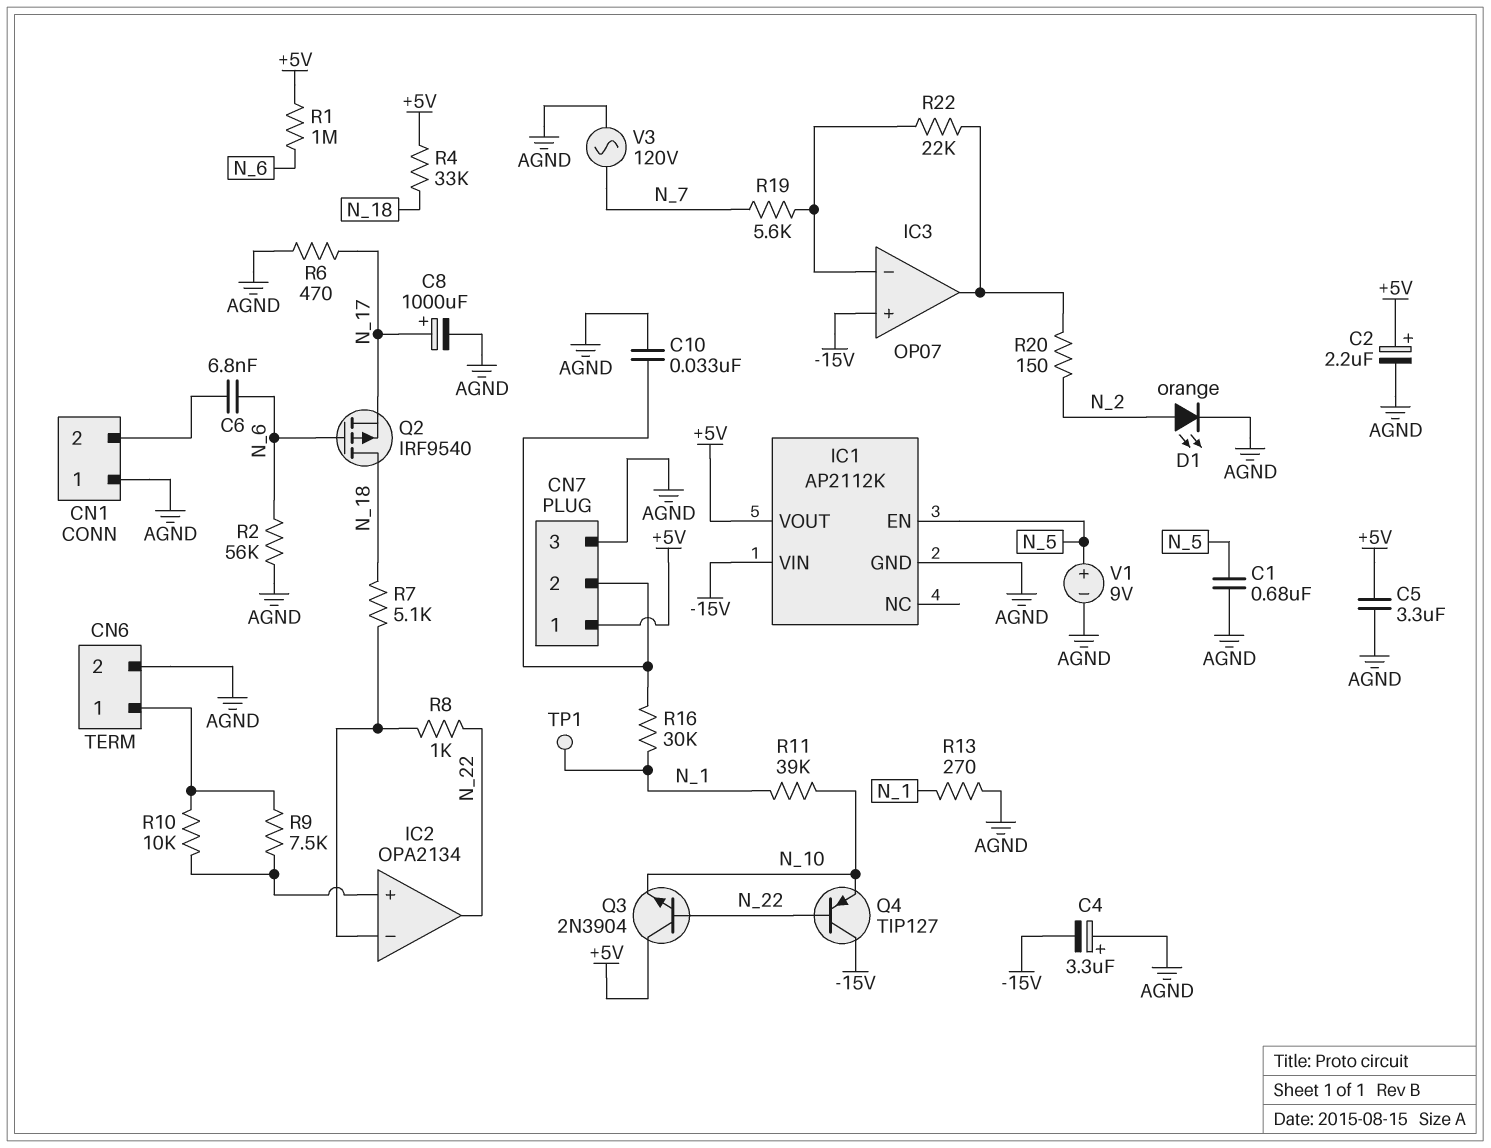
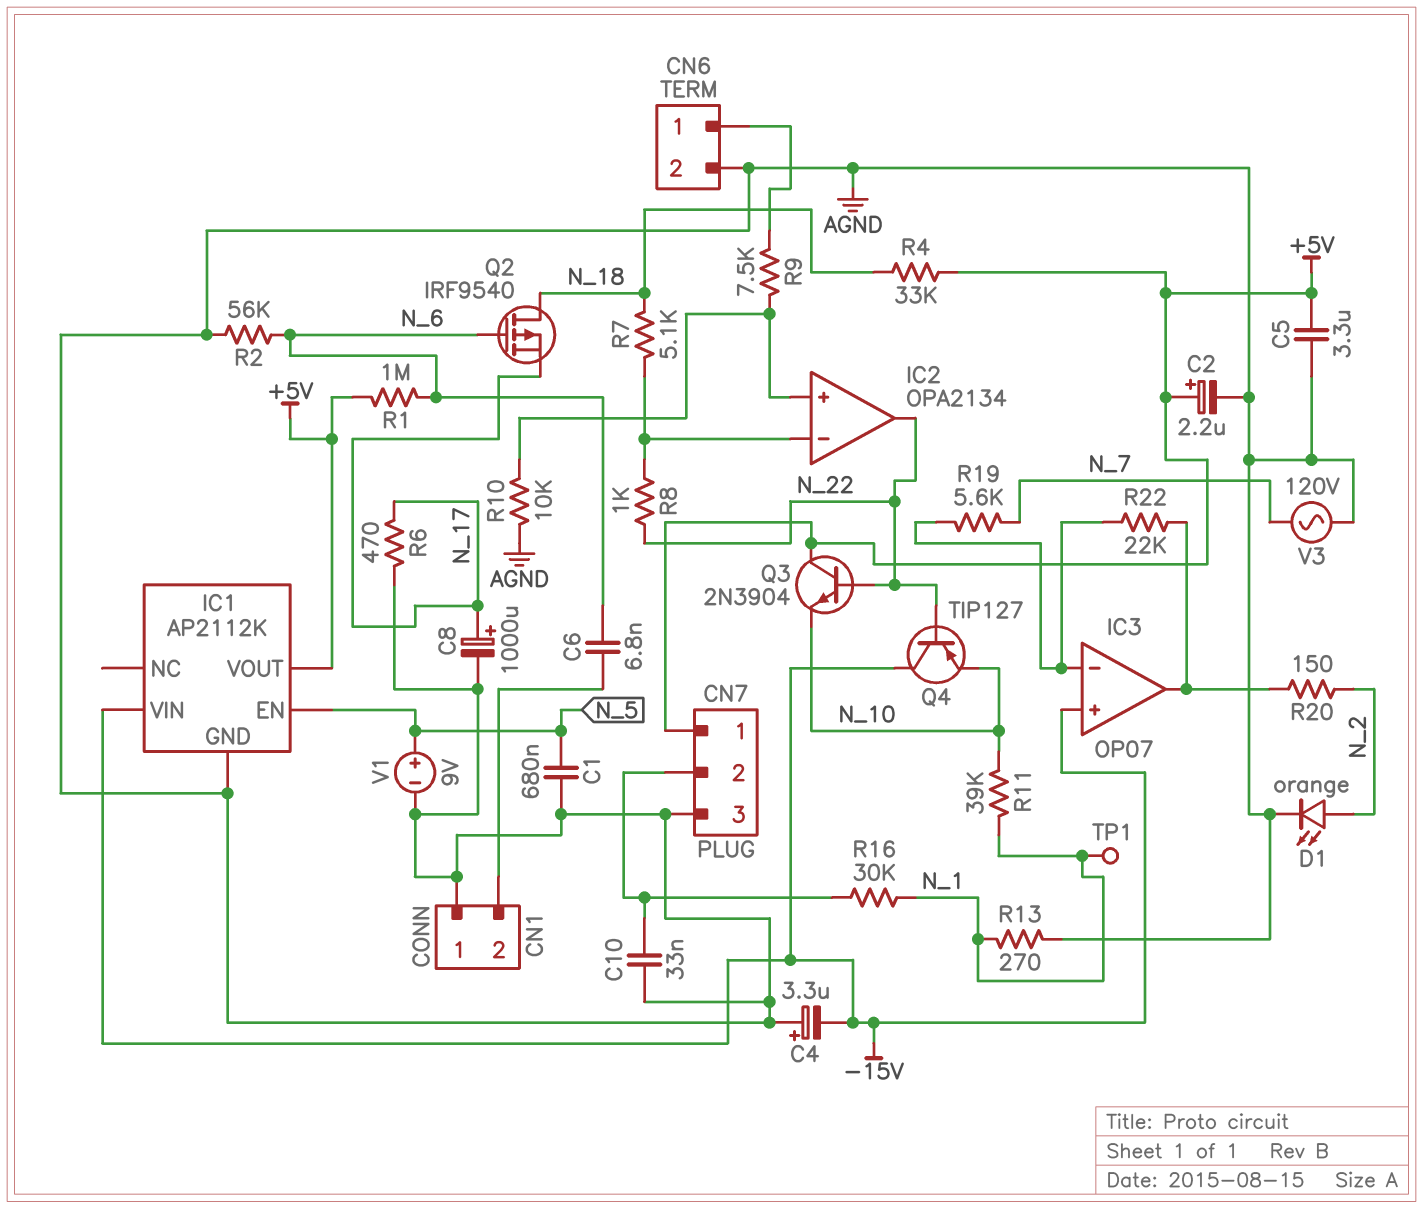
R10: 10k (CN6/1, IC2/in+) -> 10k (AGND, IC2/in+)

